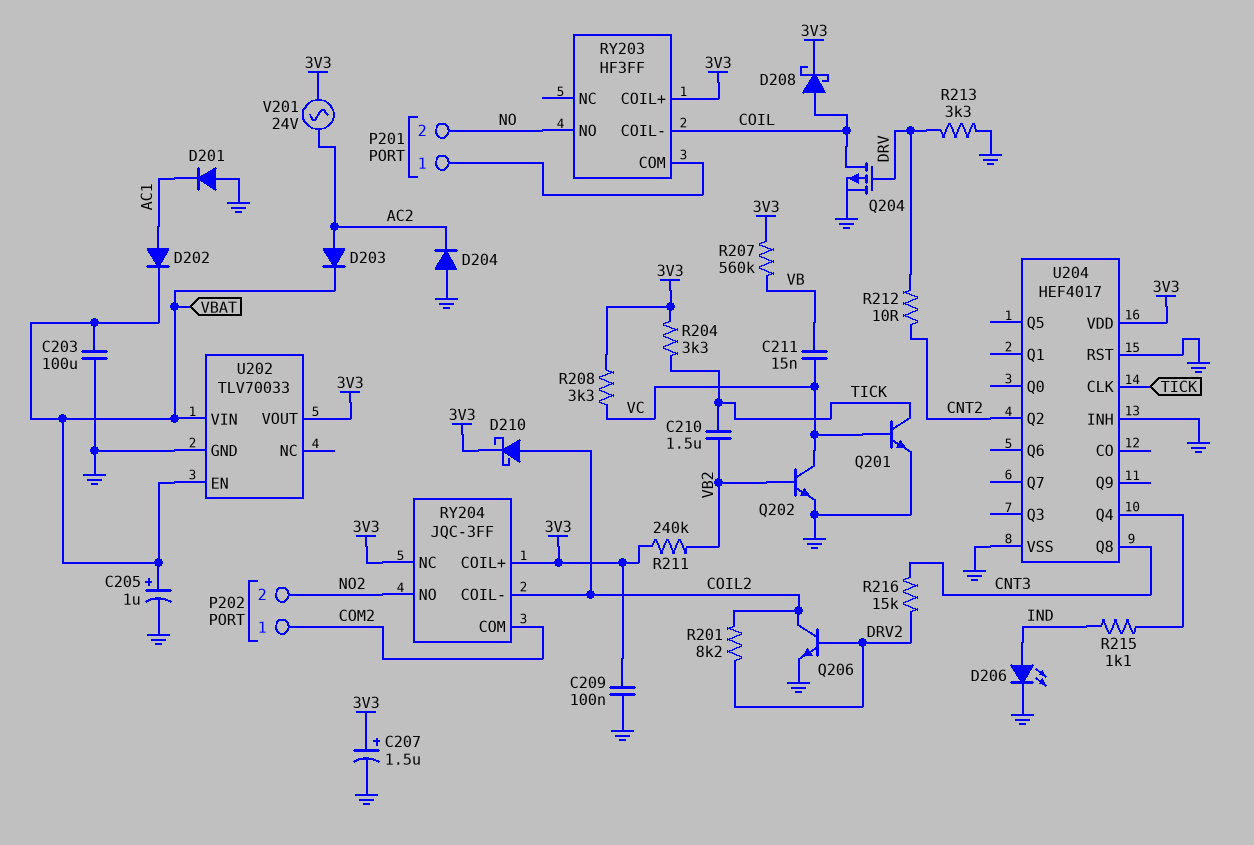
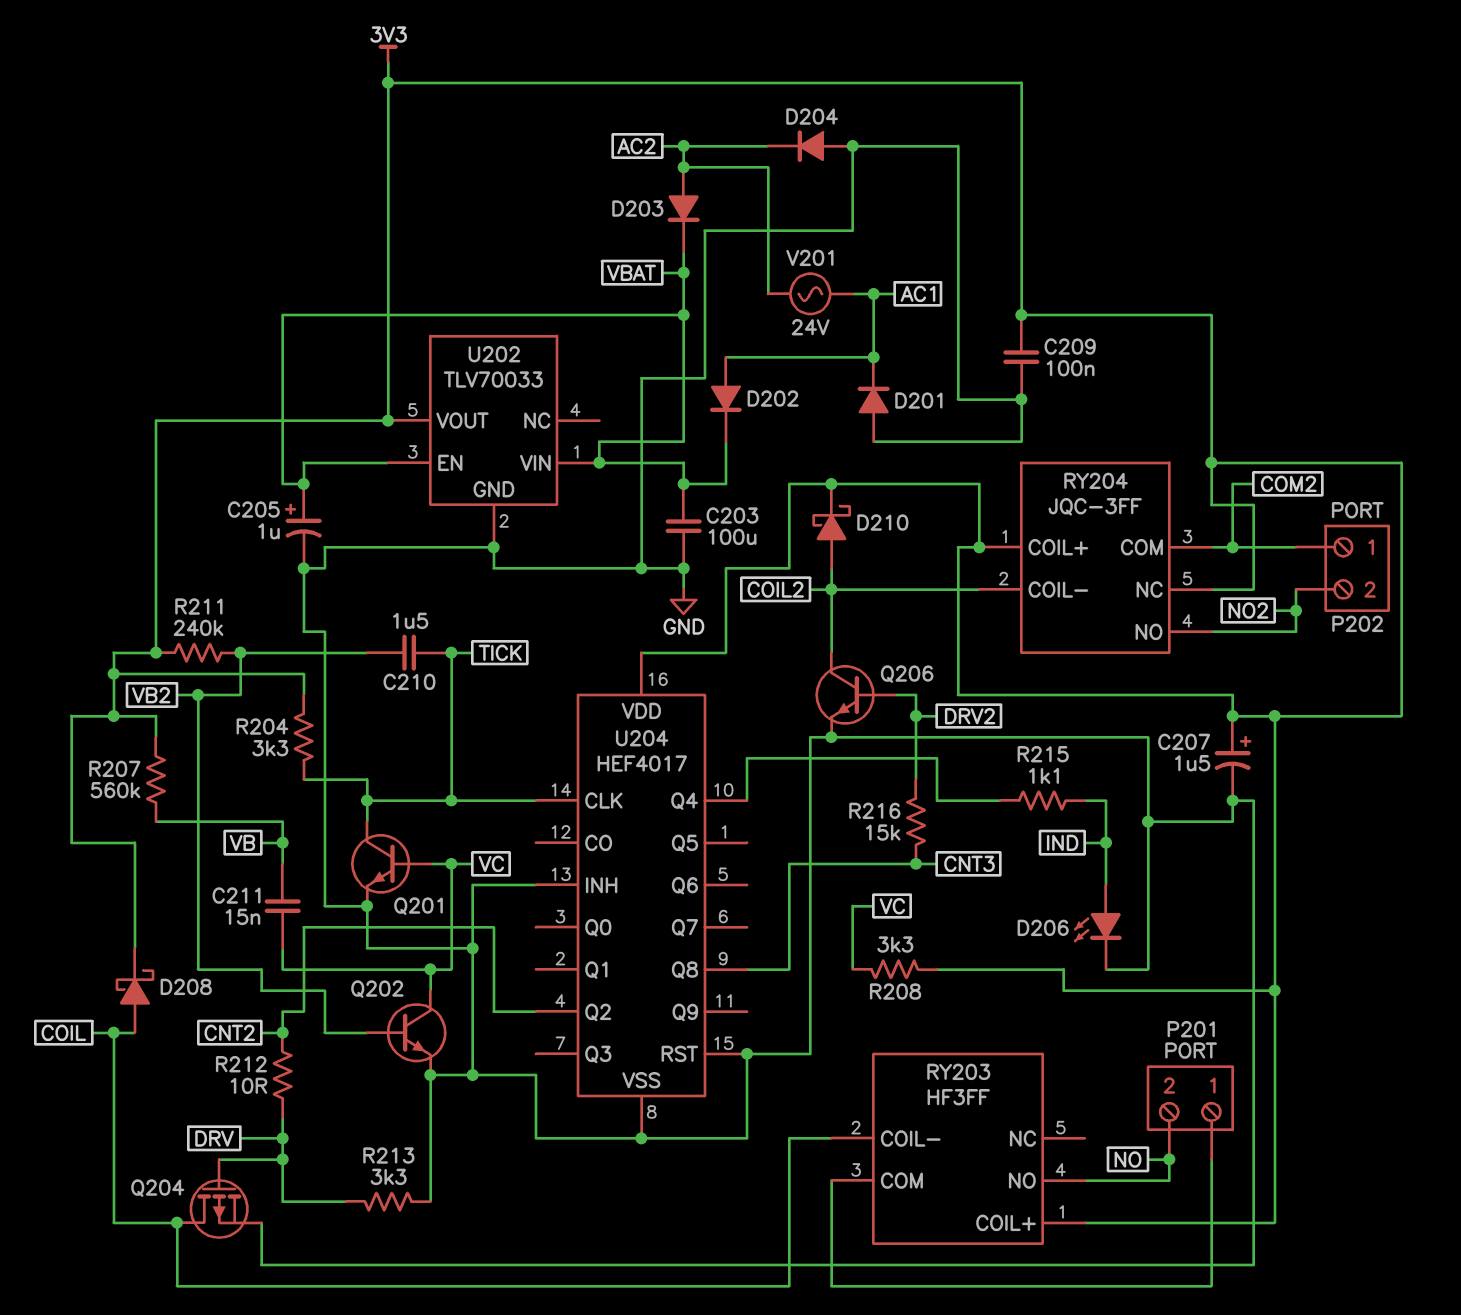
R201: 8.2k (COIL2, DRV2) -> none
V201: AC 24V (3V3, AC2) -> AC 24V (AC1, AC2)

